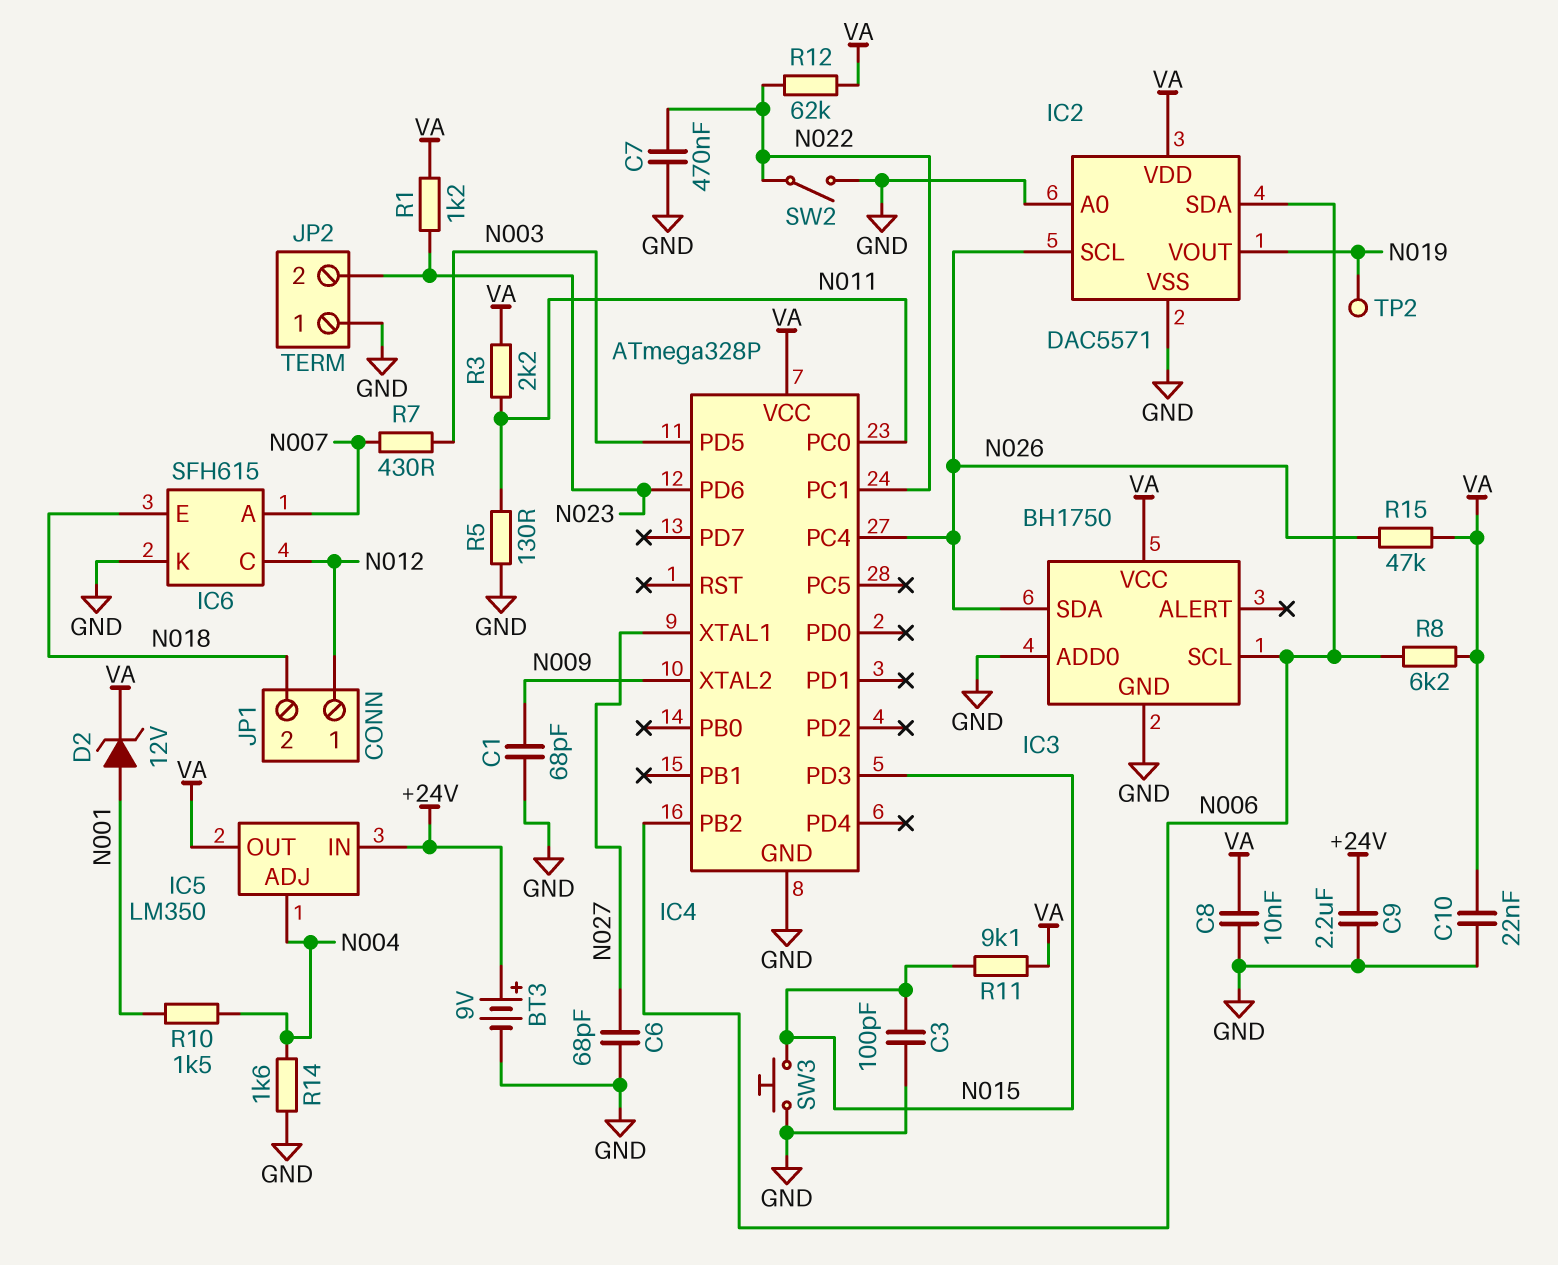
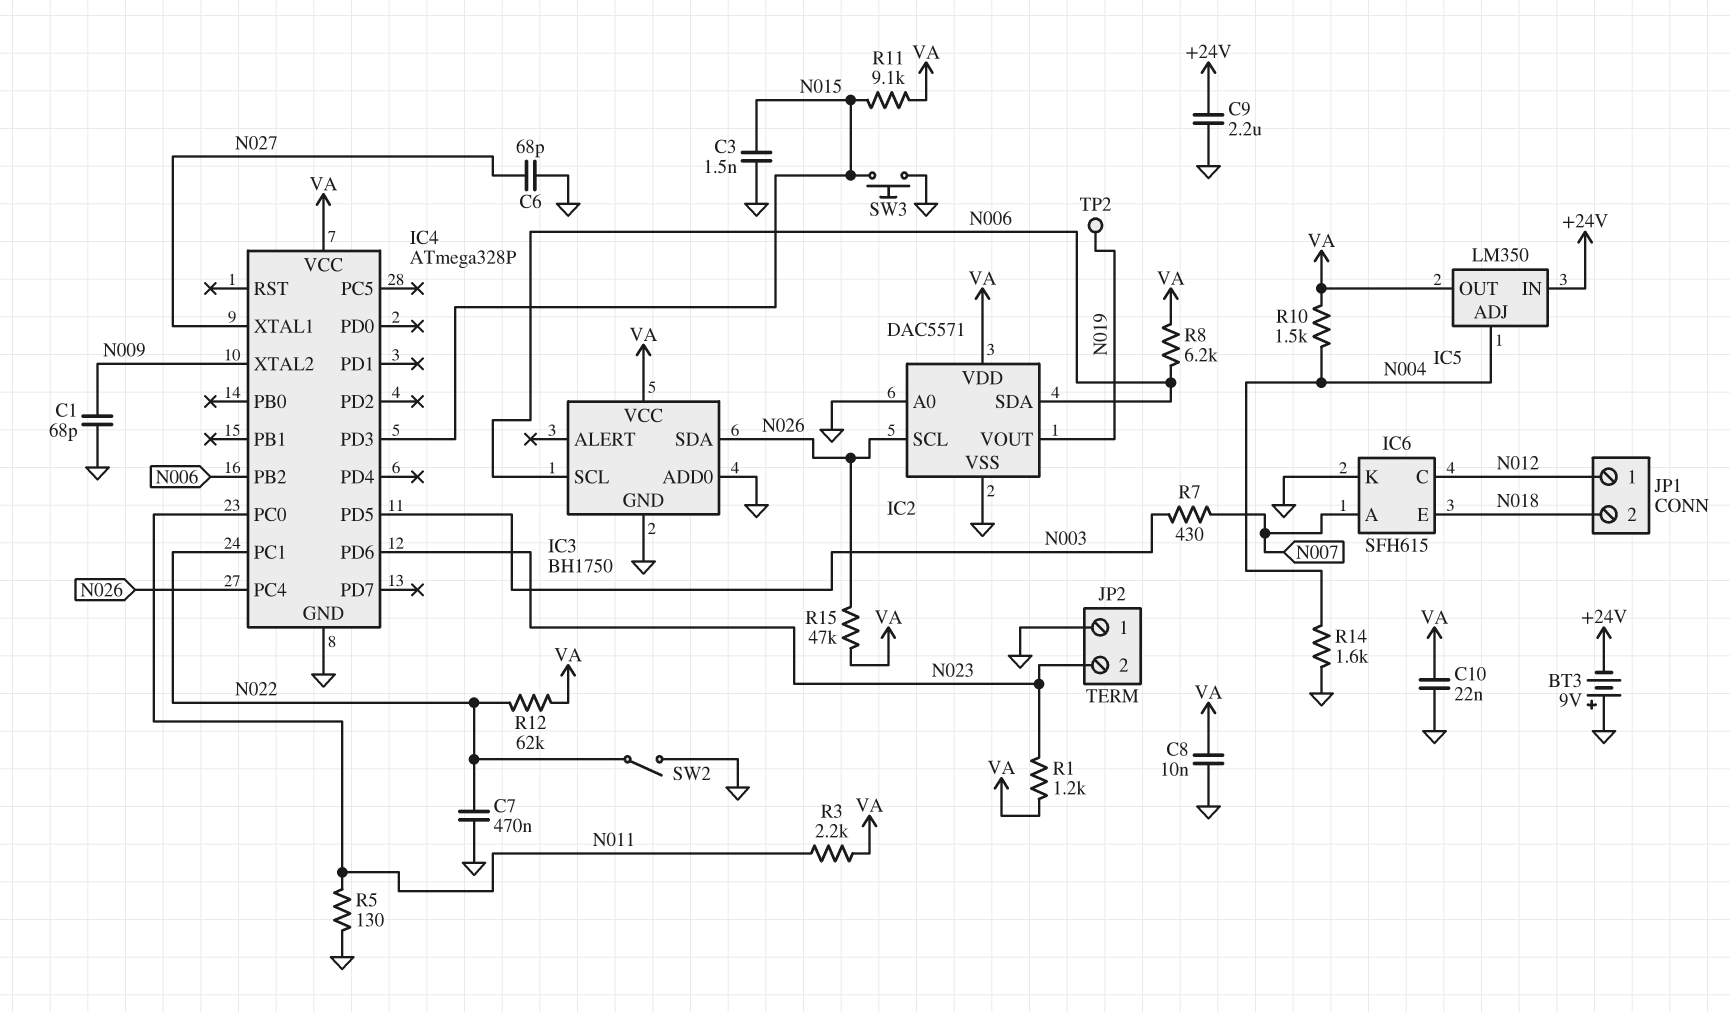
BT3: 9V (plus +24V, minus GND) -> 9V (plus GND, minus +24V)
C3: 100pF (GND, N015) -> 1.5nF (GND, N015)
D2: zener 12V (A N001, K VA) -> none
R10: 1.5k (N001, N004) -> 1.5k (N004, VA)

